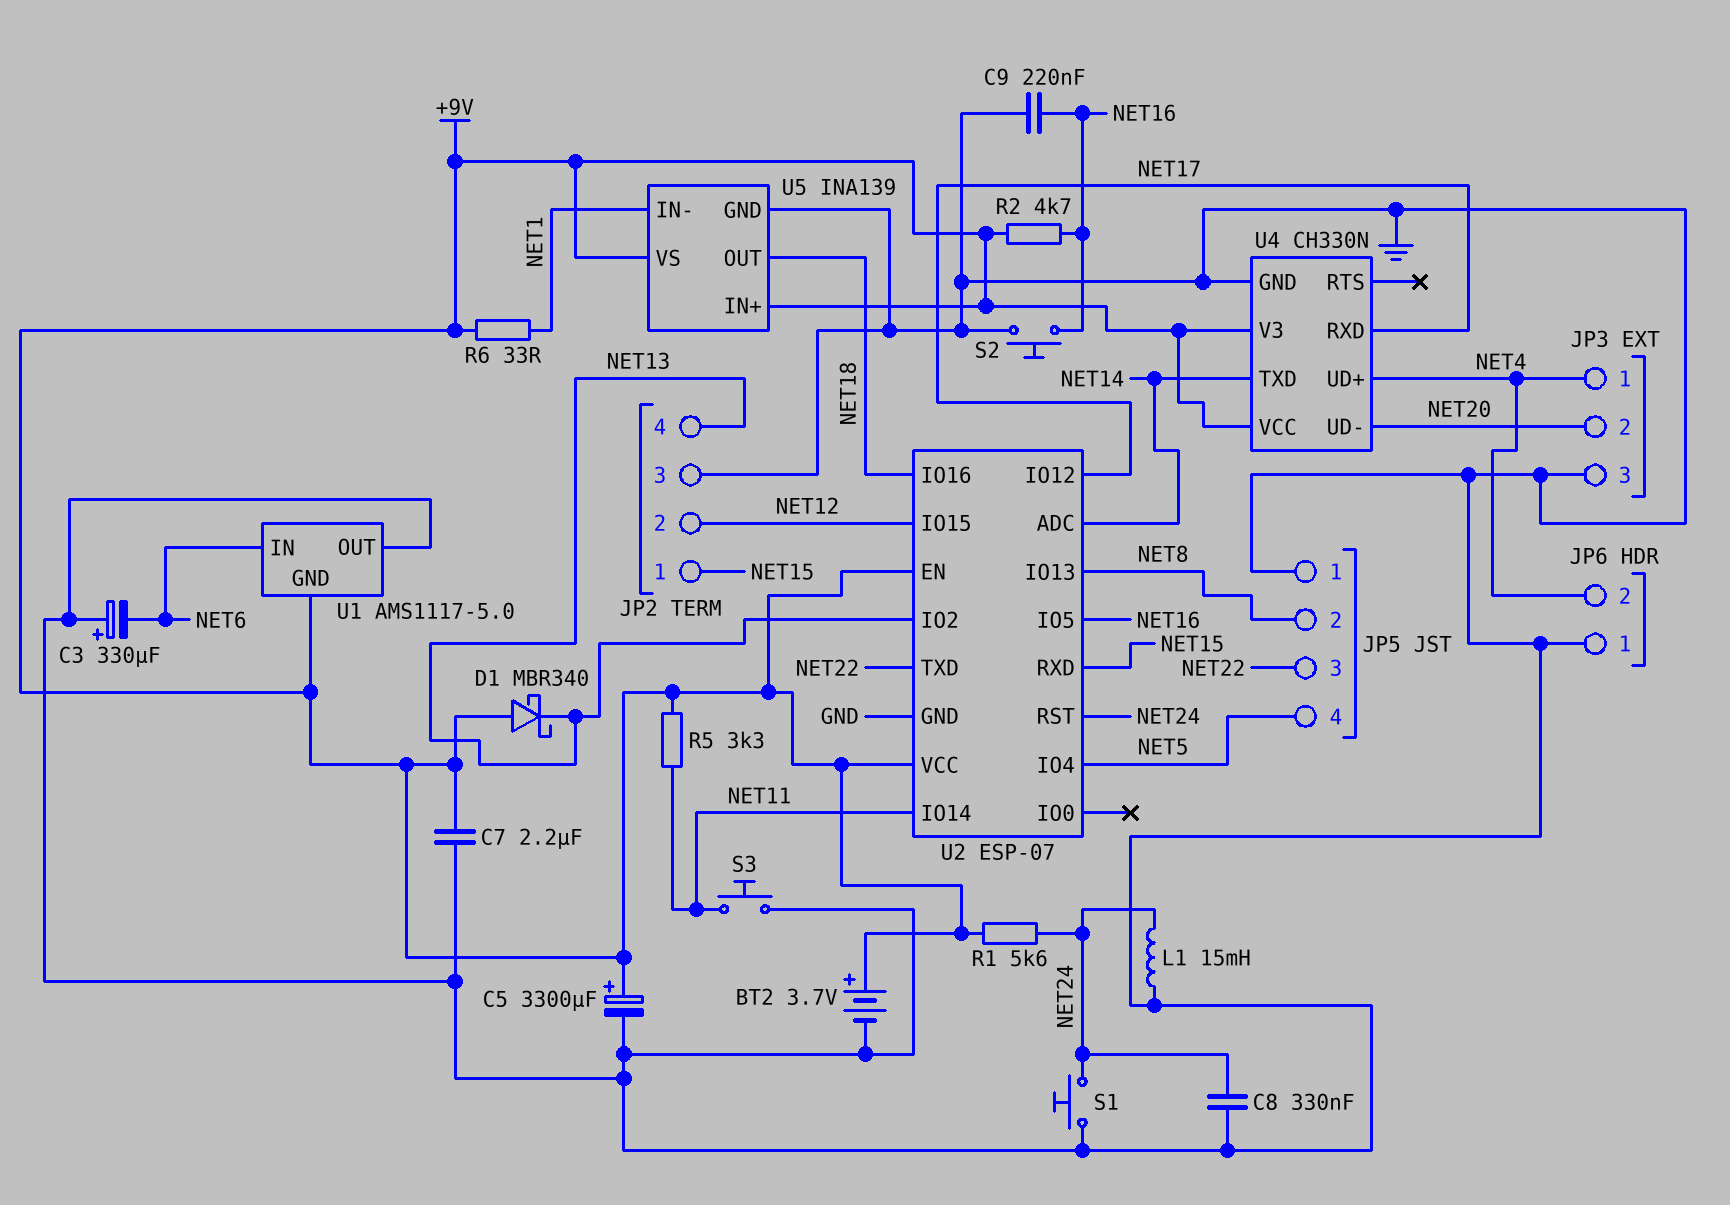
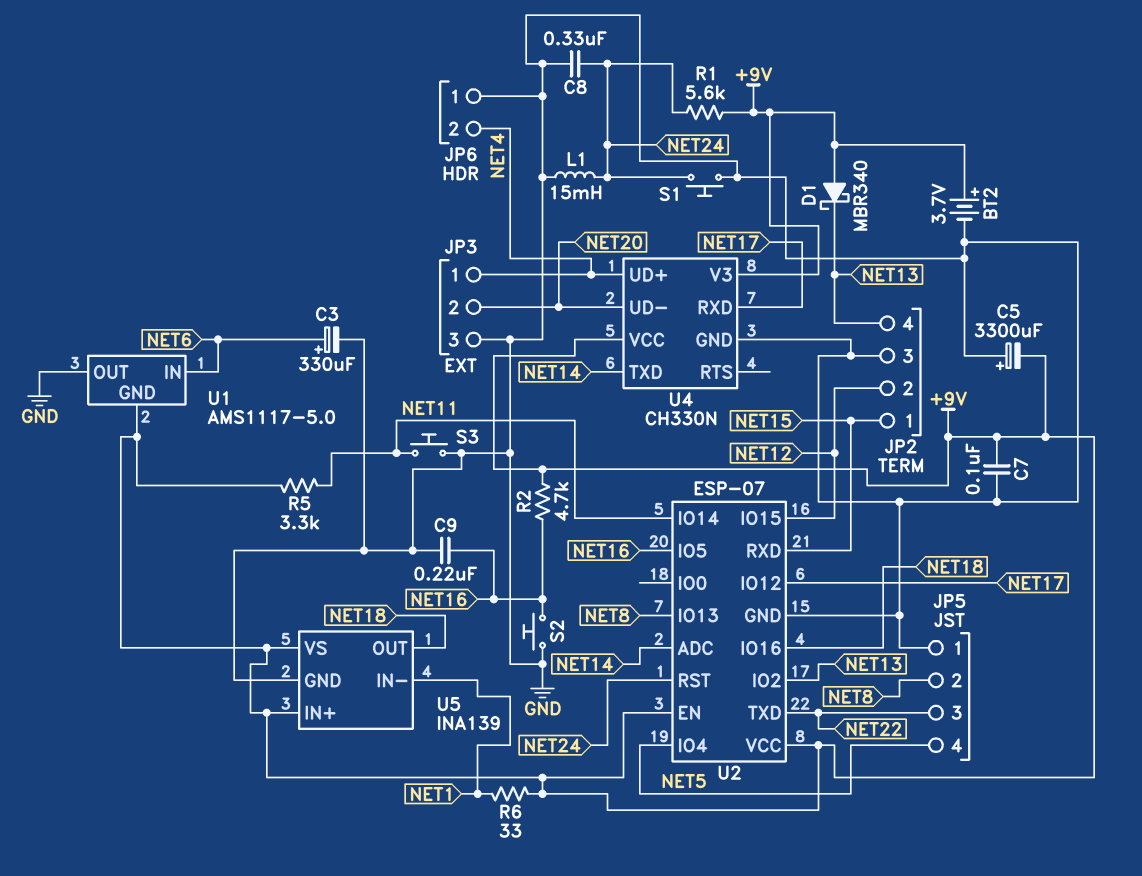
C3: 330uF (plus GND, minus NET6) -> 330uF (plus NET6, minus GND)
C5: 3300uF (plus +9V, minus GND) -> 3300uF (plus GND, minus +9V)
C7: 2.2uF (+9V, GND) -> 100nF (+9V, GND)

